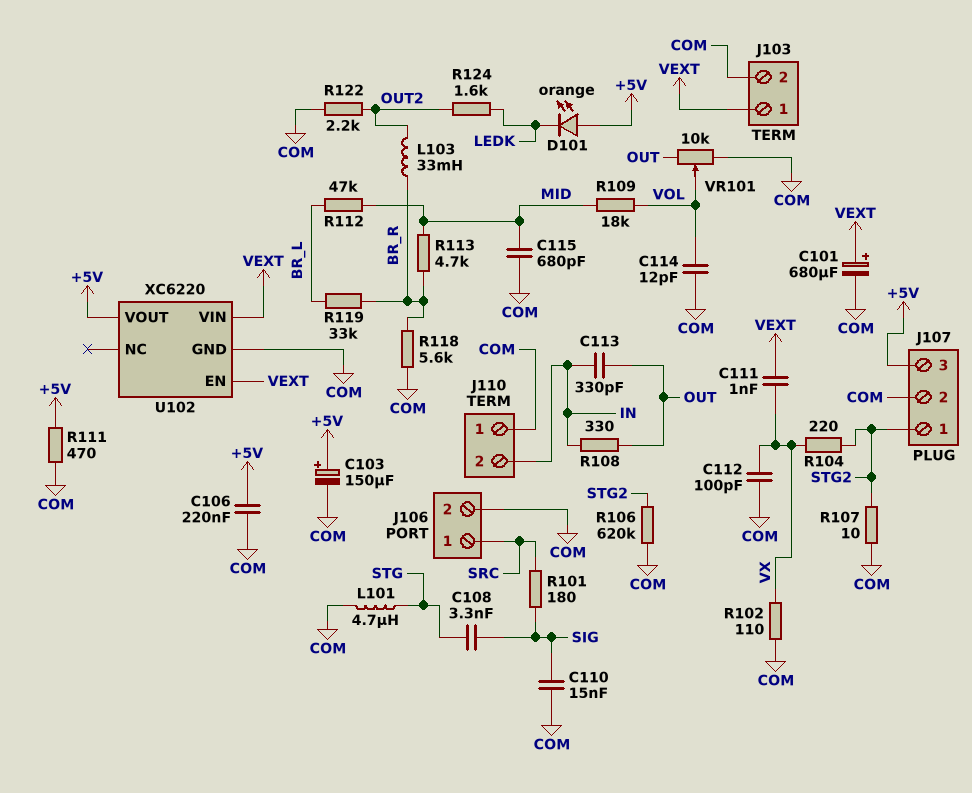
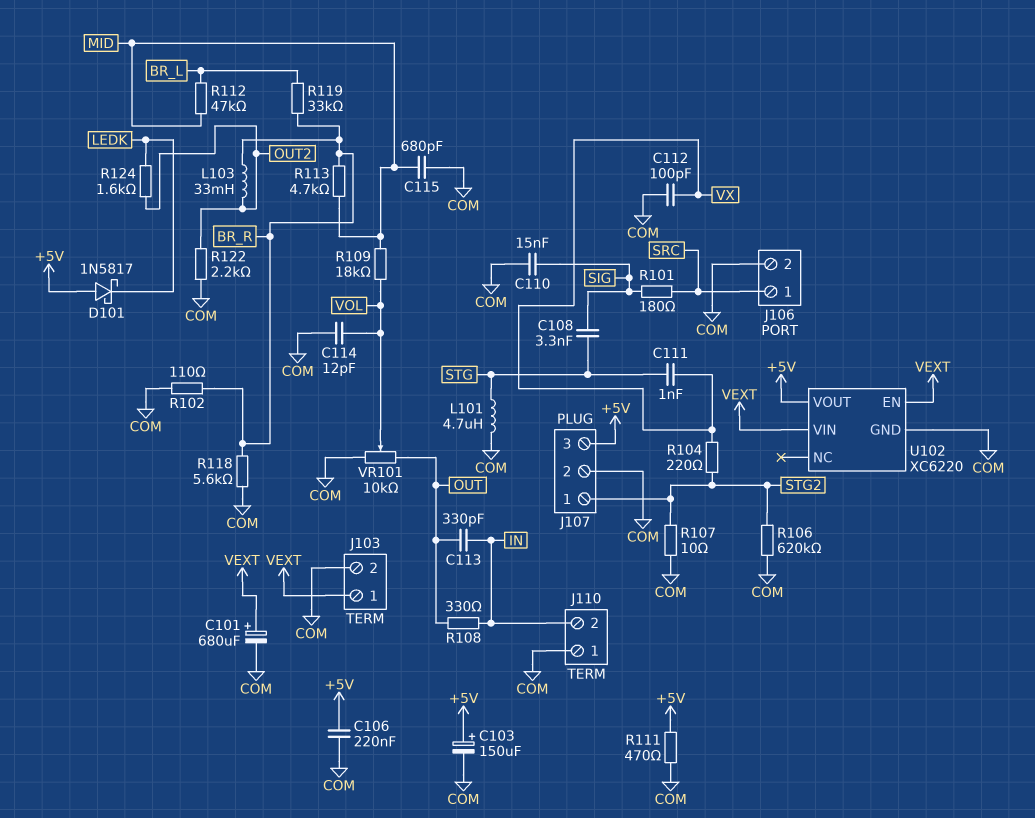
C111: 1nF (VEXT, VX) -> 1nF (STG, VX)
D101: LED orange (A +5V, K LEDK) -> schottky 1N5817 (A +5V, K LEDK)
R102: 110 (COM, VX) -> 110 (BR_R, COM)

